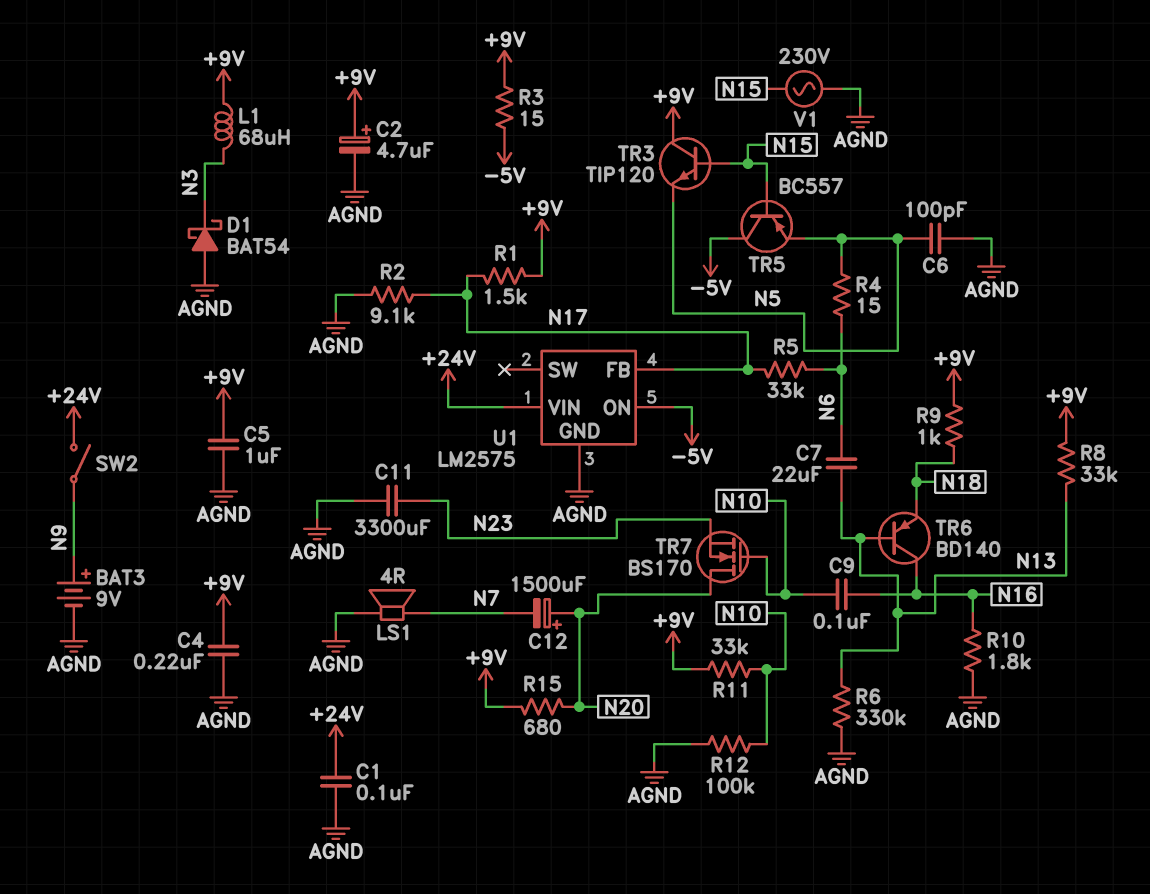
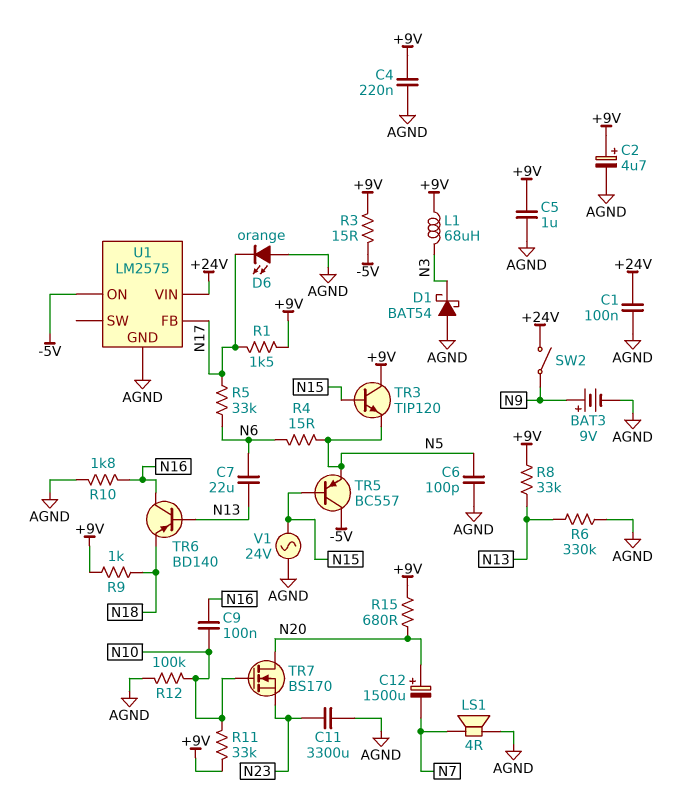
D6: none -> LED orange (A AGND, K N17)
R2: 9.1k (AGND, N17) -> none
V1: AC 230V (AGND, N15) -> AC 24V (AGND, N15)

